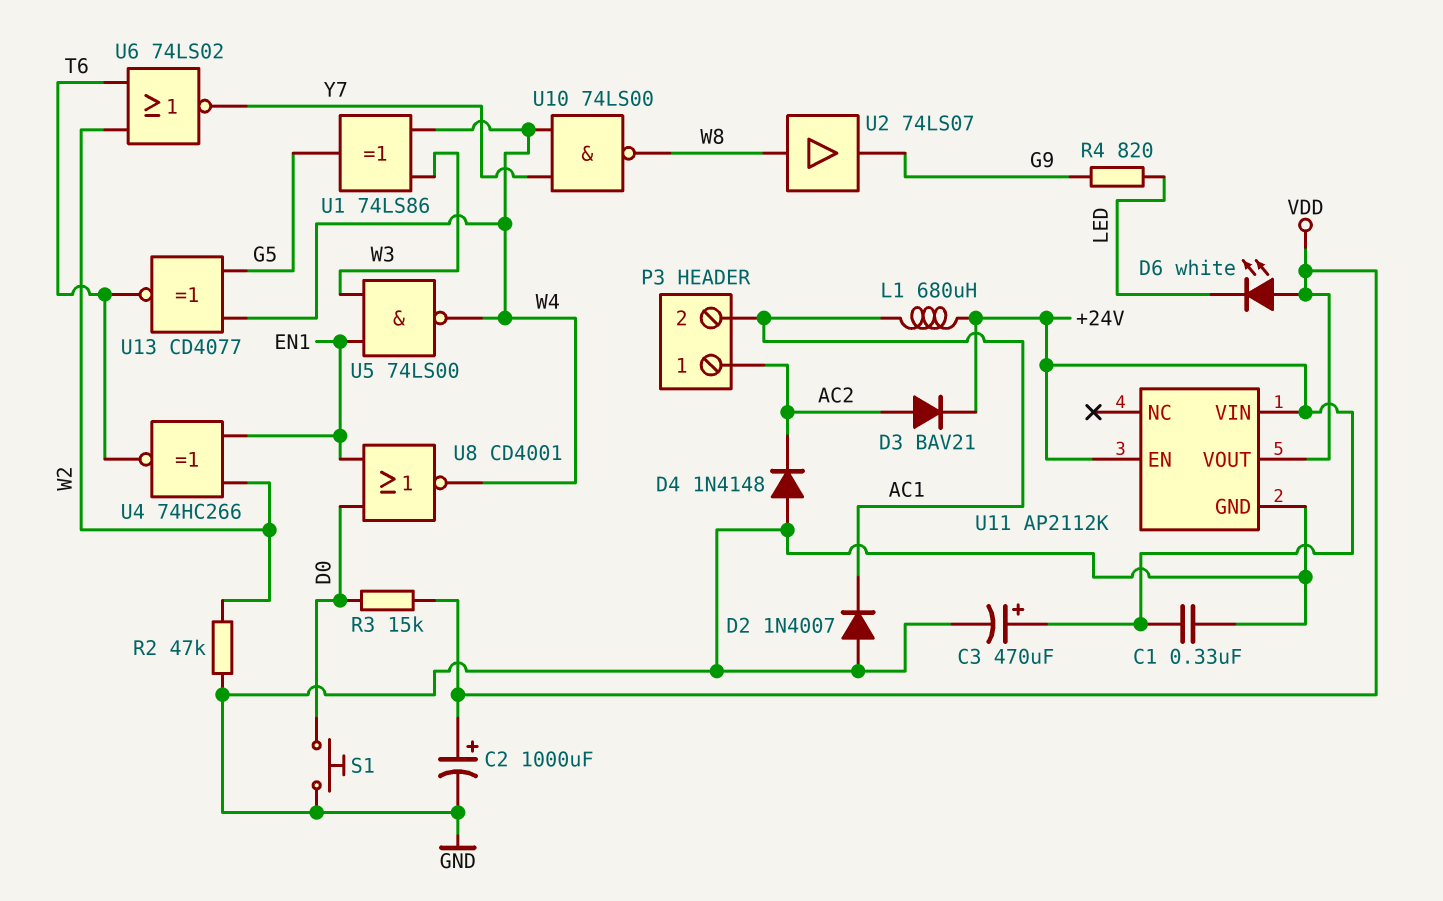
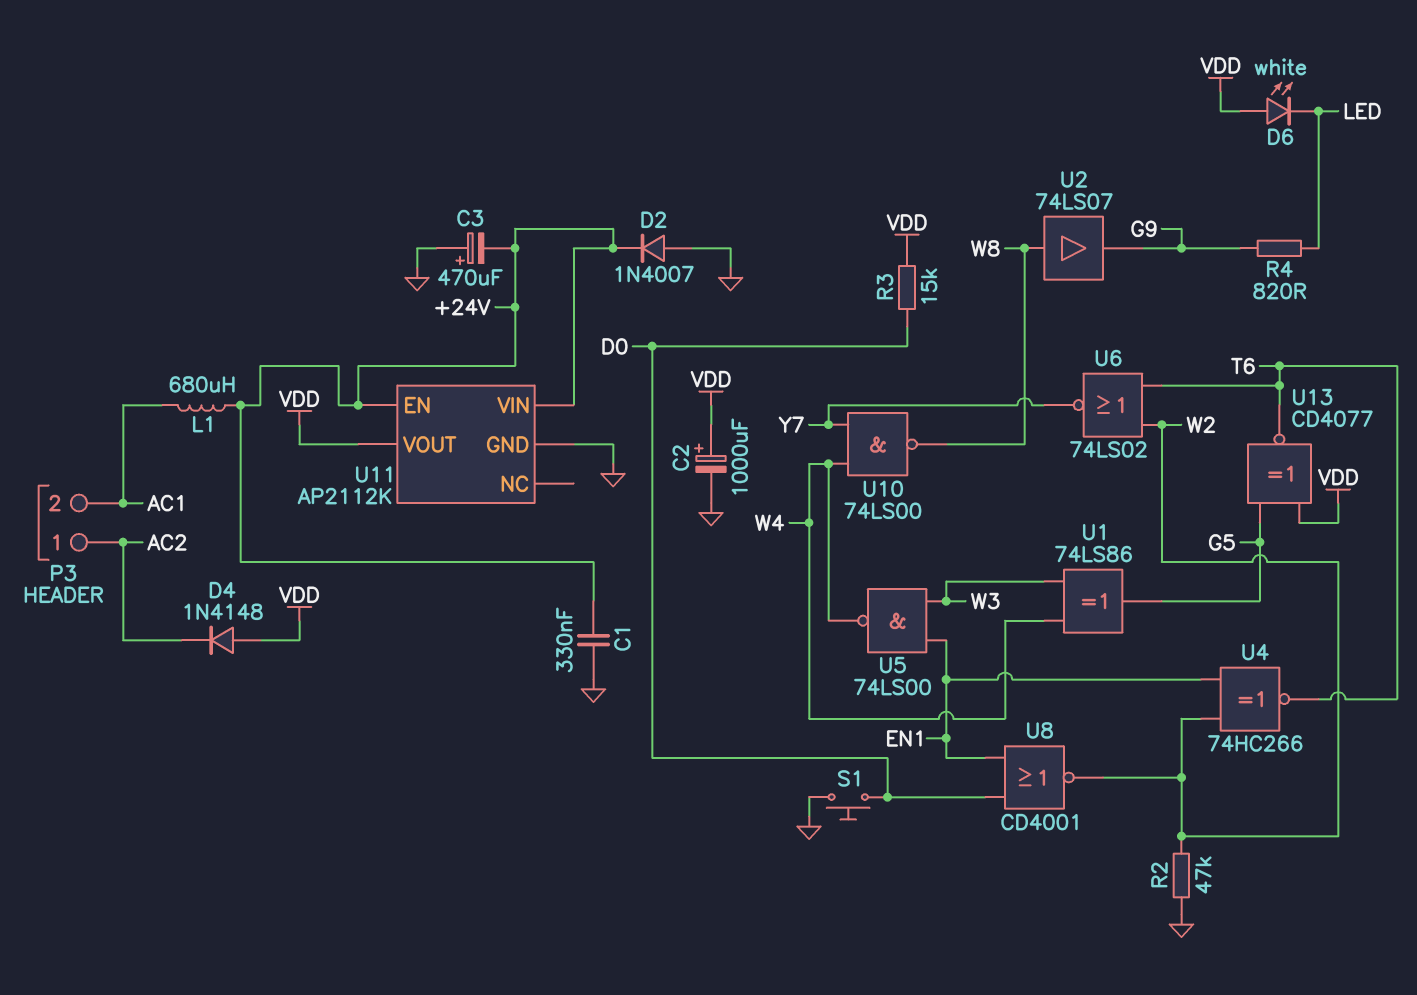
C3: 470uF (plus +24V, minus GND) -> 470uF (plus GND, minus +24V)
D2: diode 1N4007 (A GND, K AC1) -> diode 1N4007 (A GND, K +24V)
D3: diode BAV21 (A AC2, K +24V) -> none
D4: diode 1N4148 (A GND, K AC2) -> diode 1N4148 (A VDD, K AC2)
U8: NOR CD4001 (in D0, in EN1, out W4) -> NOR CD4001 (in D0, in EN1, out W2)
U13: XNOR CD4077 (in G5, in W4, out T6) -> XNOR CD4077 (in G5, in VDD, out T6)

